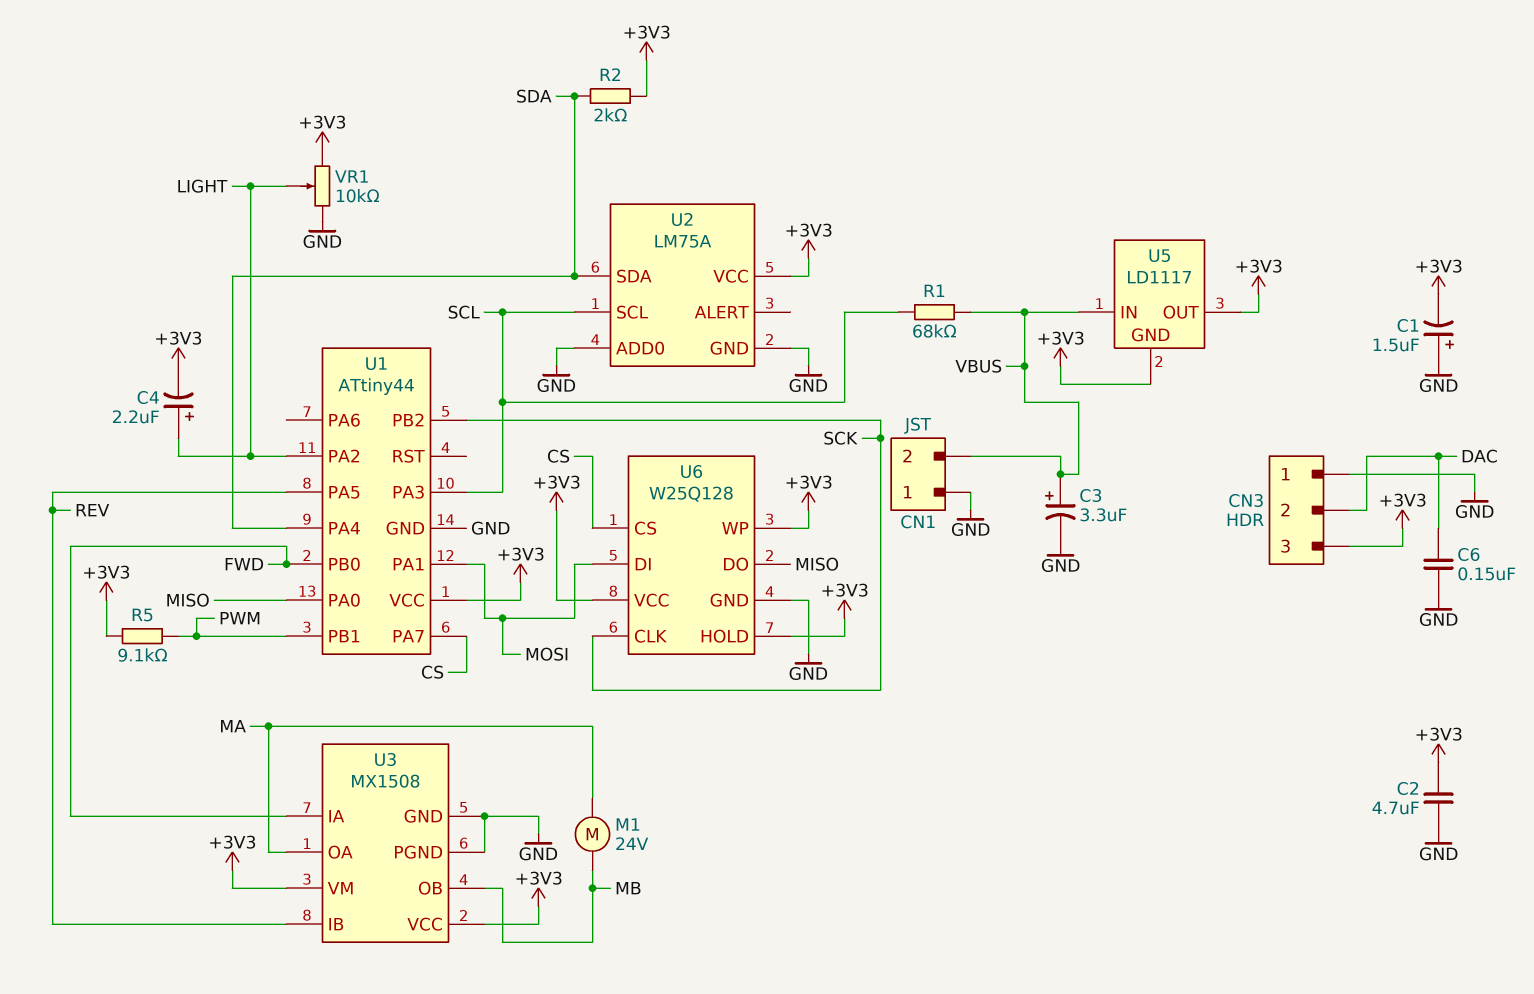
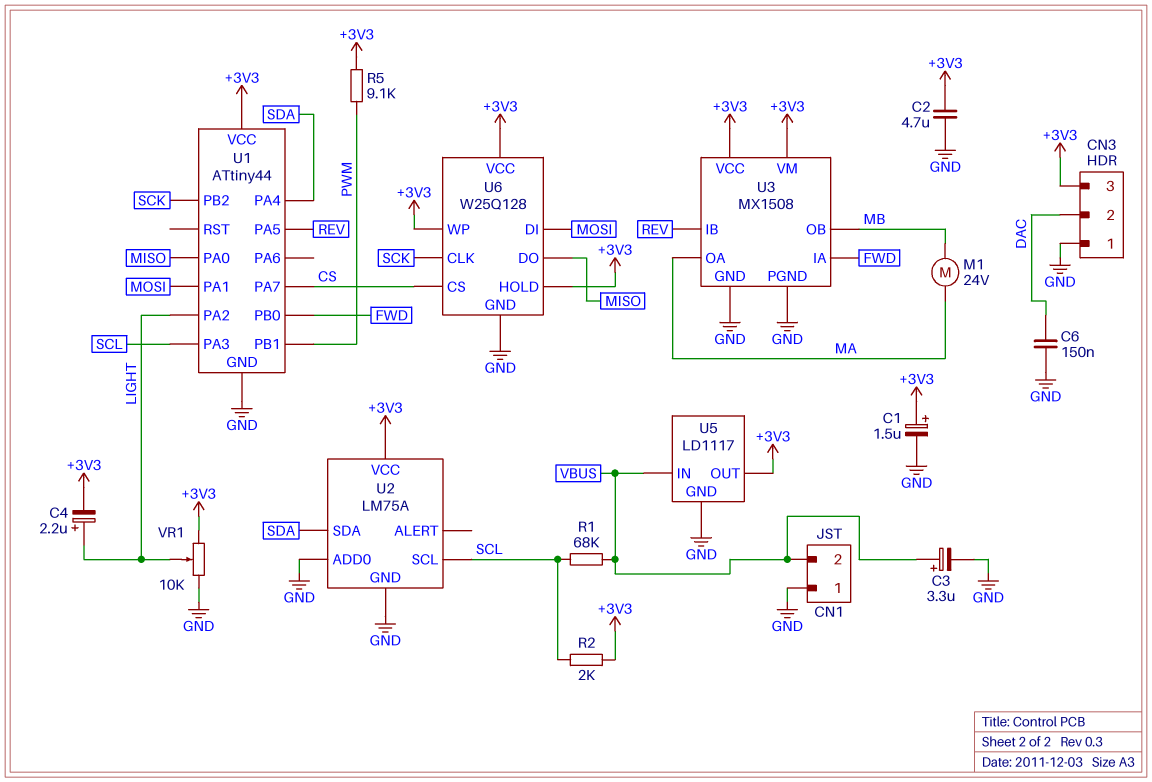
C1: 1.5uF (plus GND, minus +3V3) -> 1.5uF (plus +3V3, minus GND)
R2: 2k (+3V3, SDA) -> 2k (+3V3, SCL)
U5 pin GND: +3V3 -> GND

